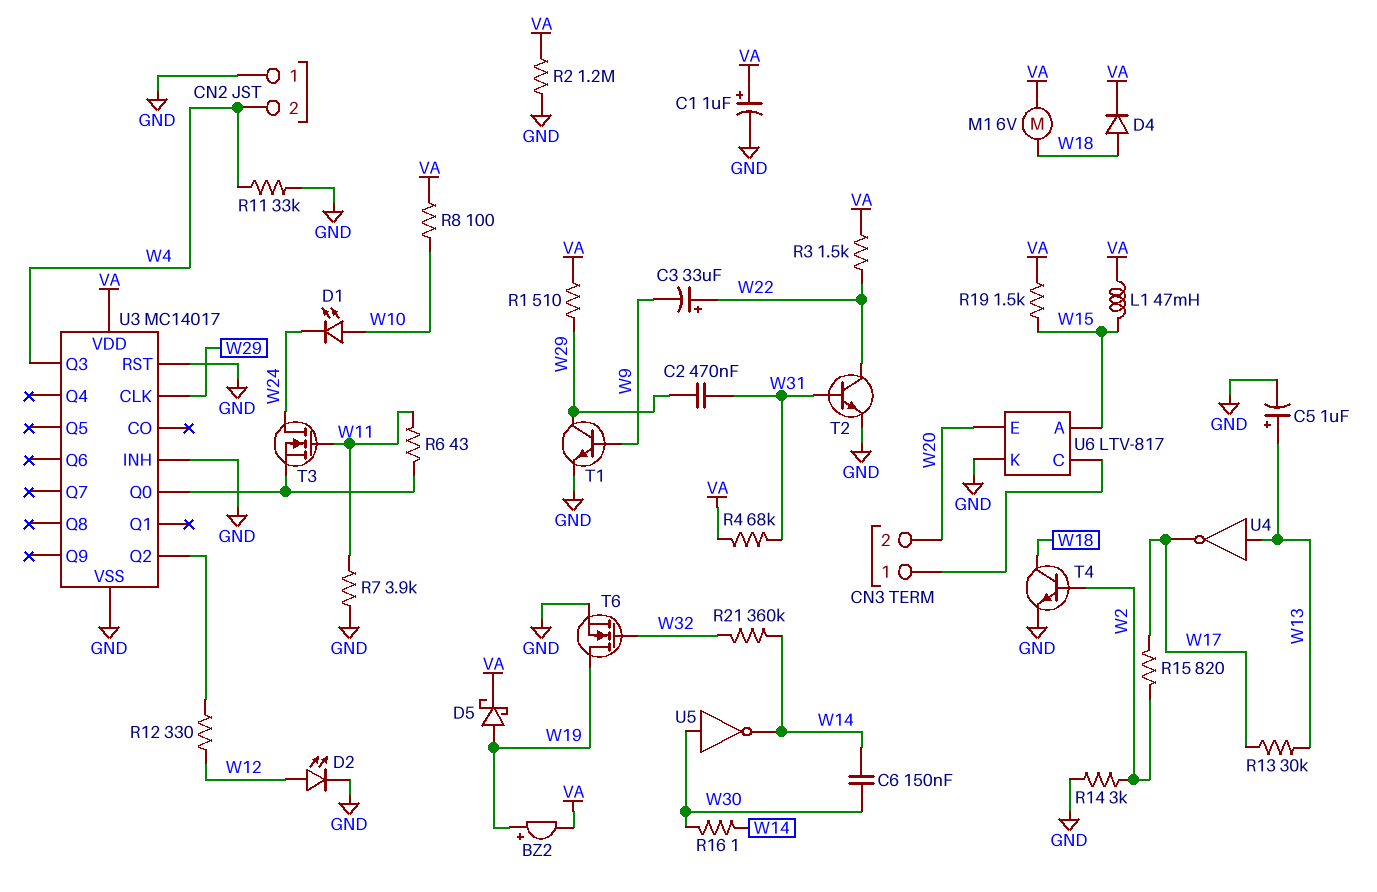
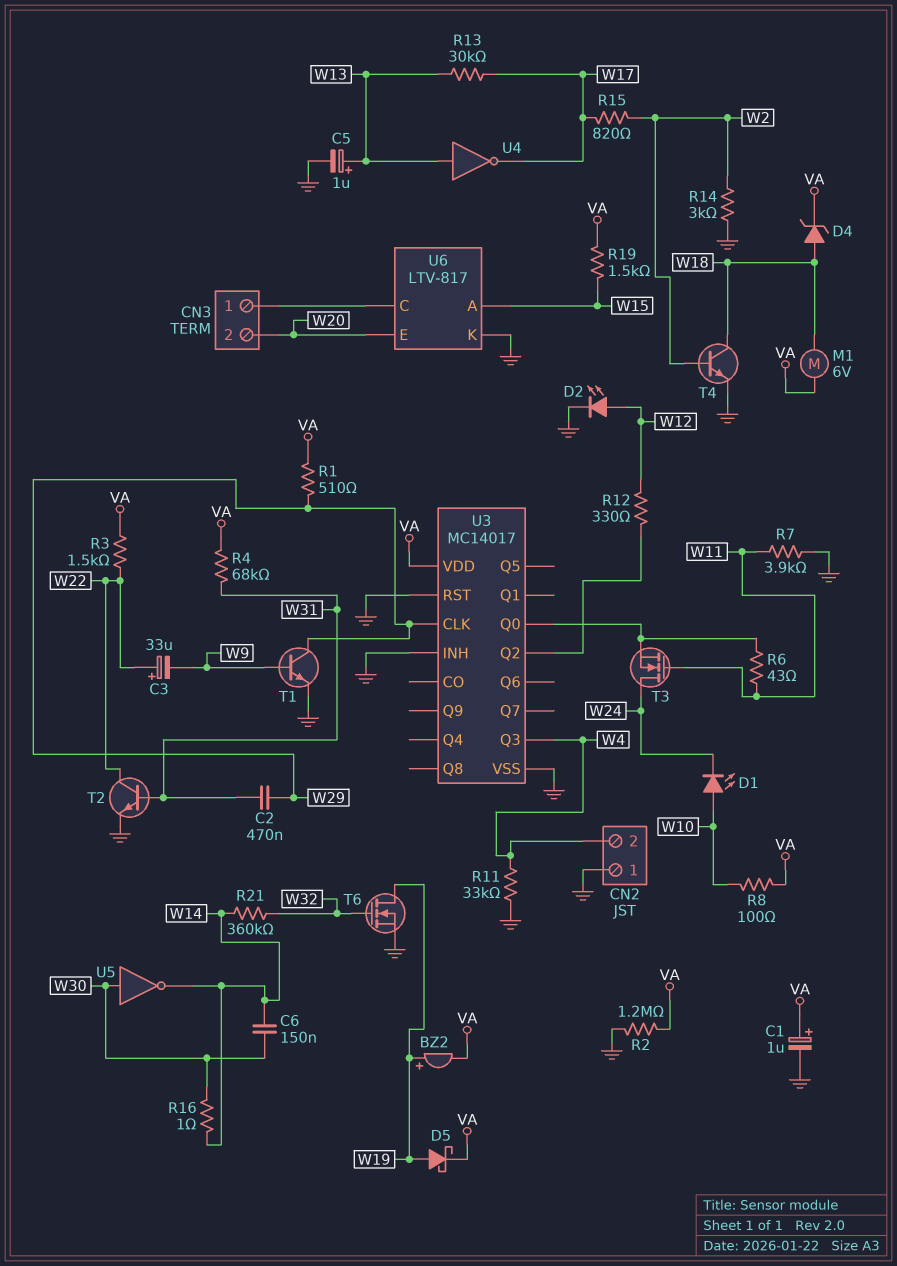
D4: diode (A W18, K VA) -> zener (A W18, K VA)
L1: 47mH (VA, W15) -> none

